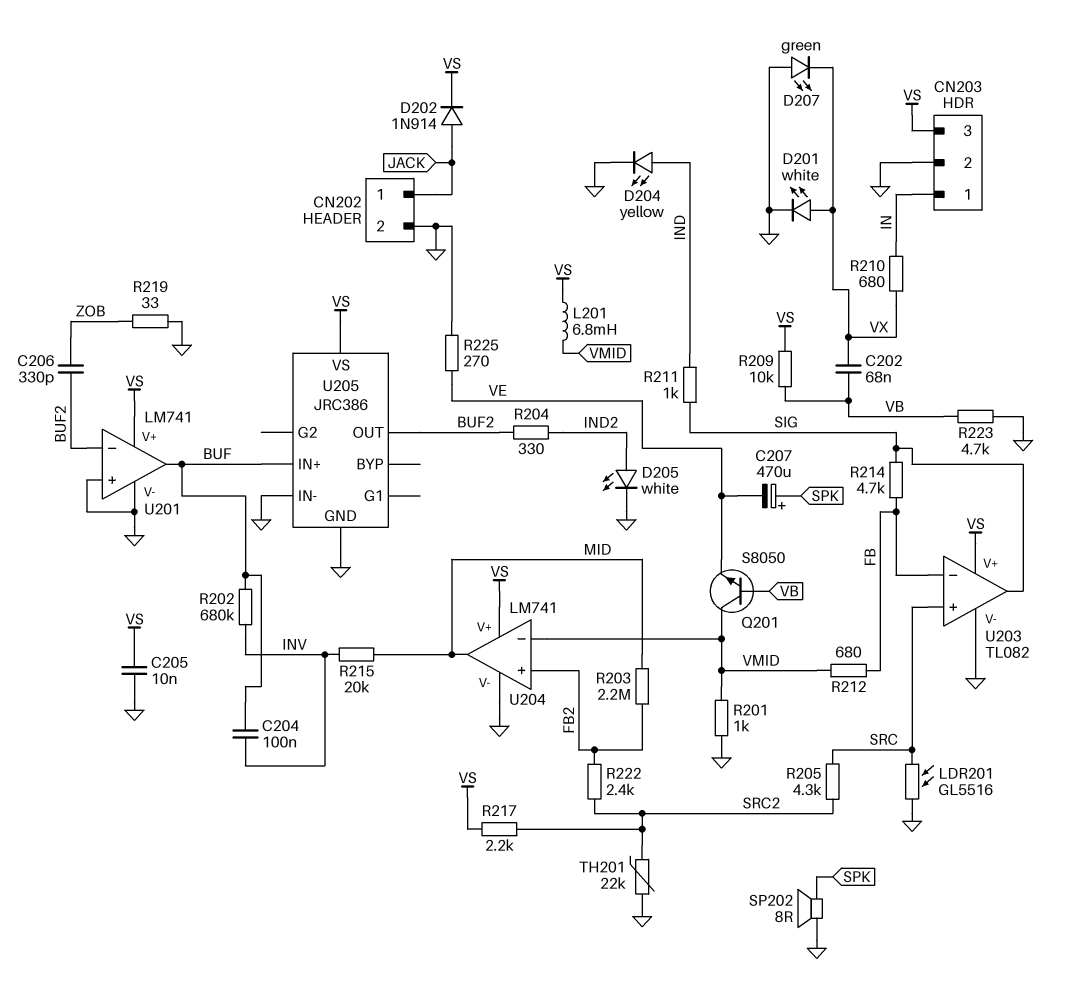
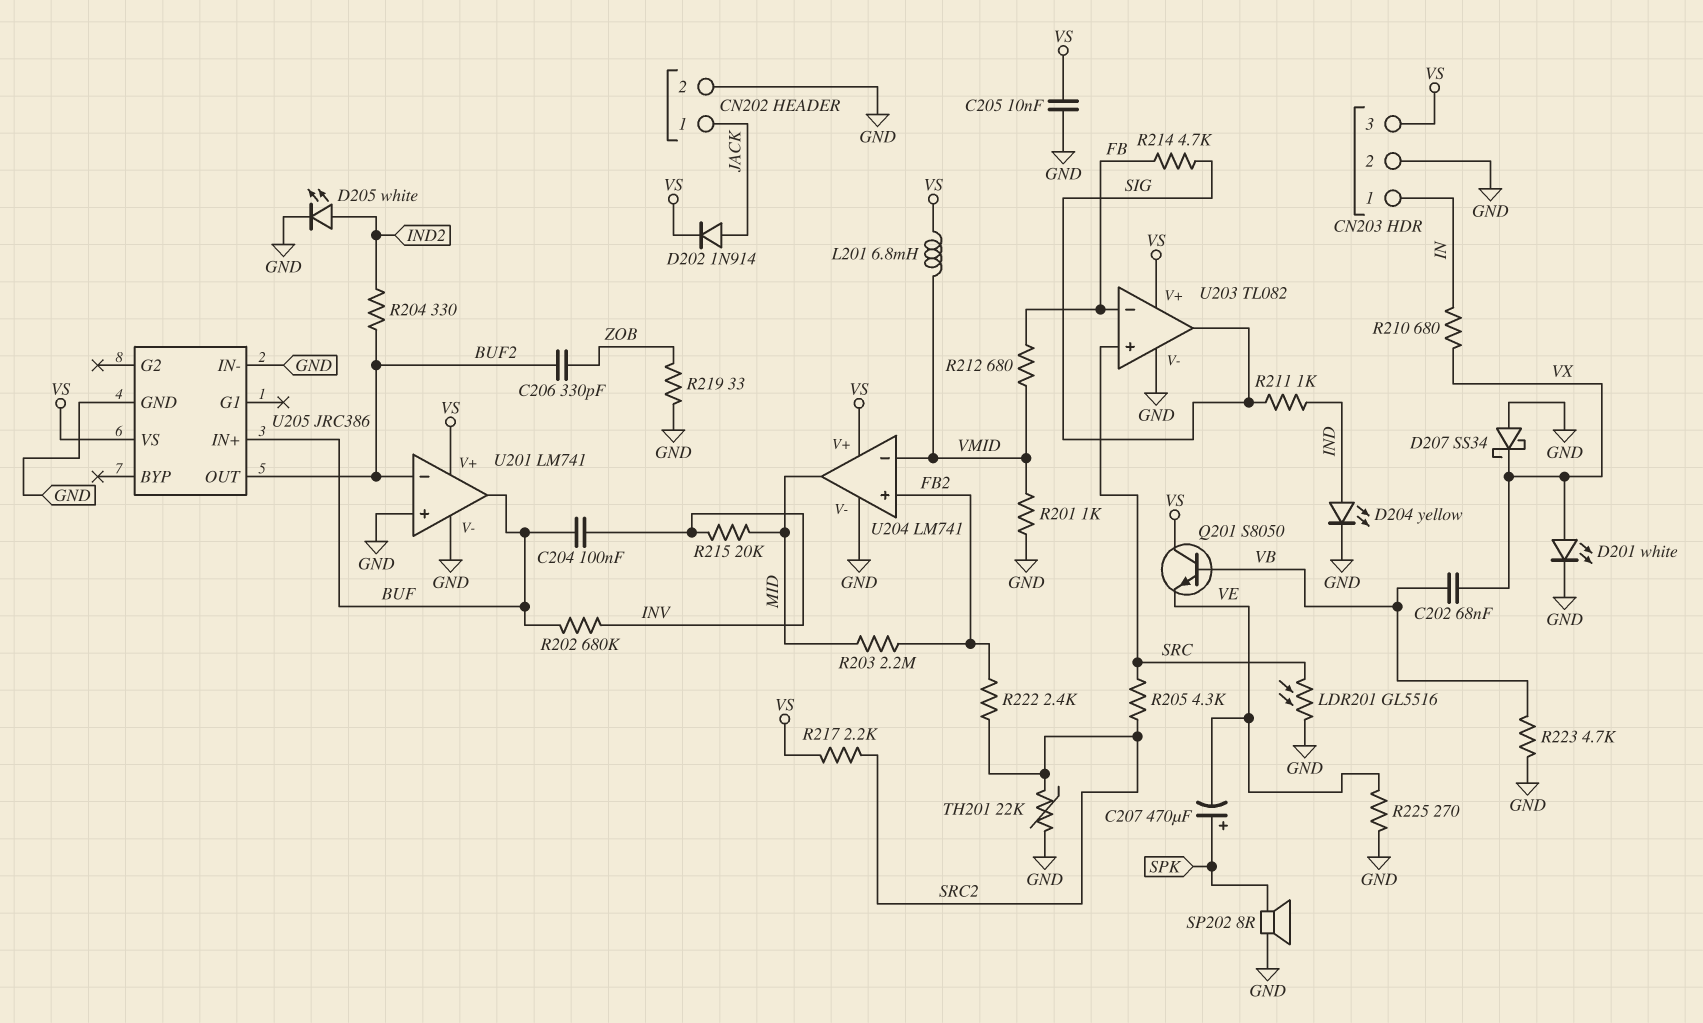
D207: LED green (A GND, K VX) -> schottky SS34 (A GND, K VX)
Q201: NPN S8050 (B VB, C VMID, E VE) -> NPN S8050 (B VB, C VS, E VE)
R209: 10k (VB, VS) -> none

